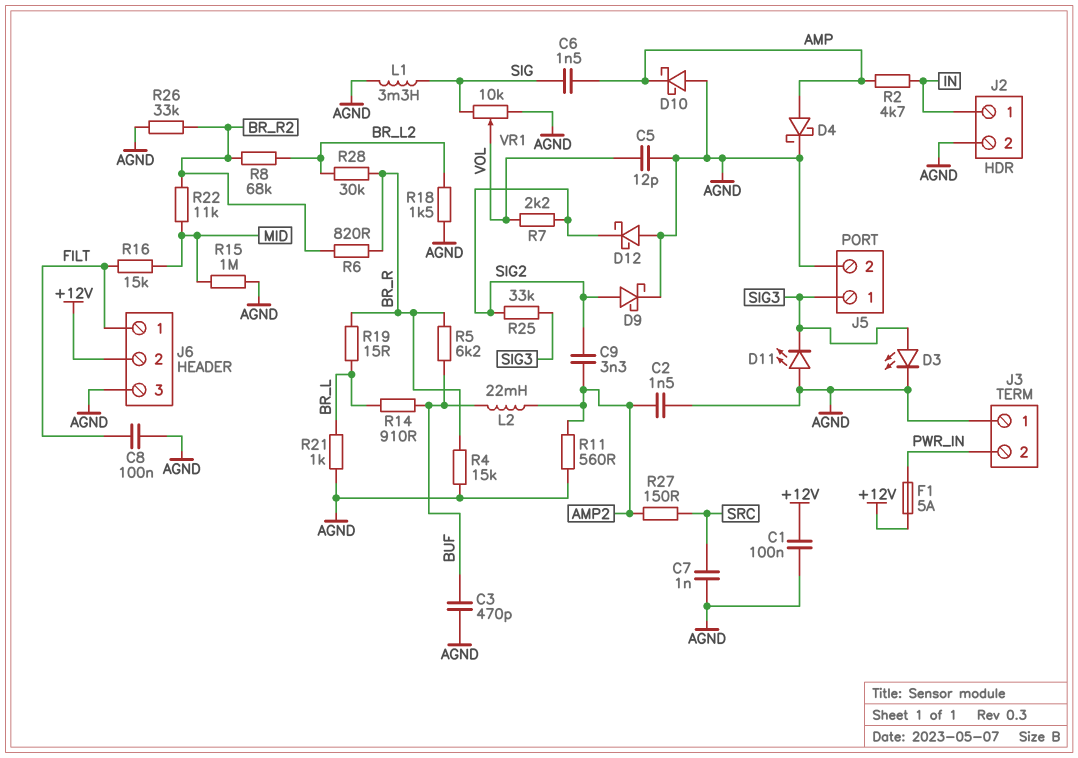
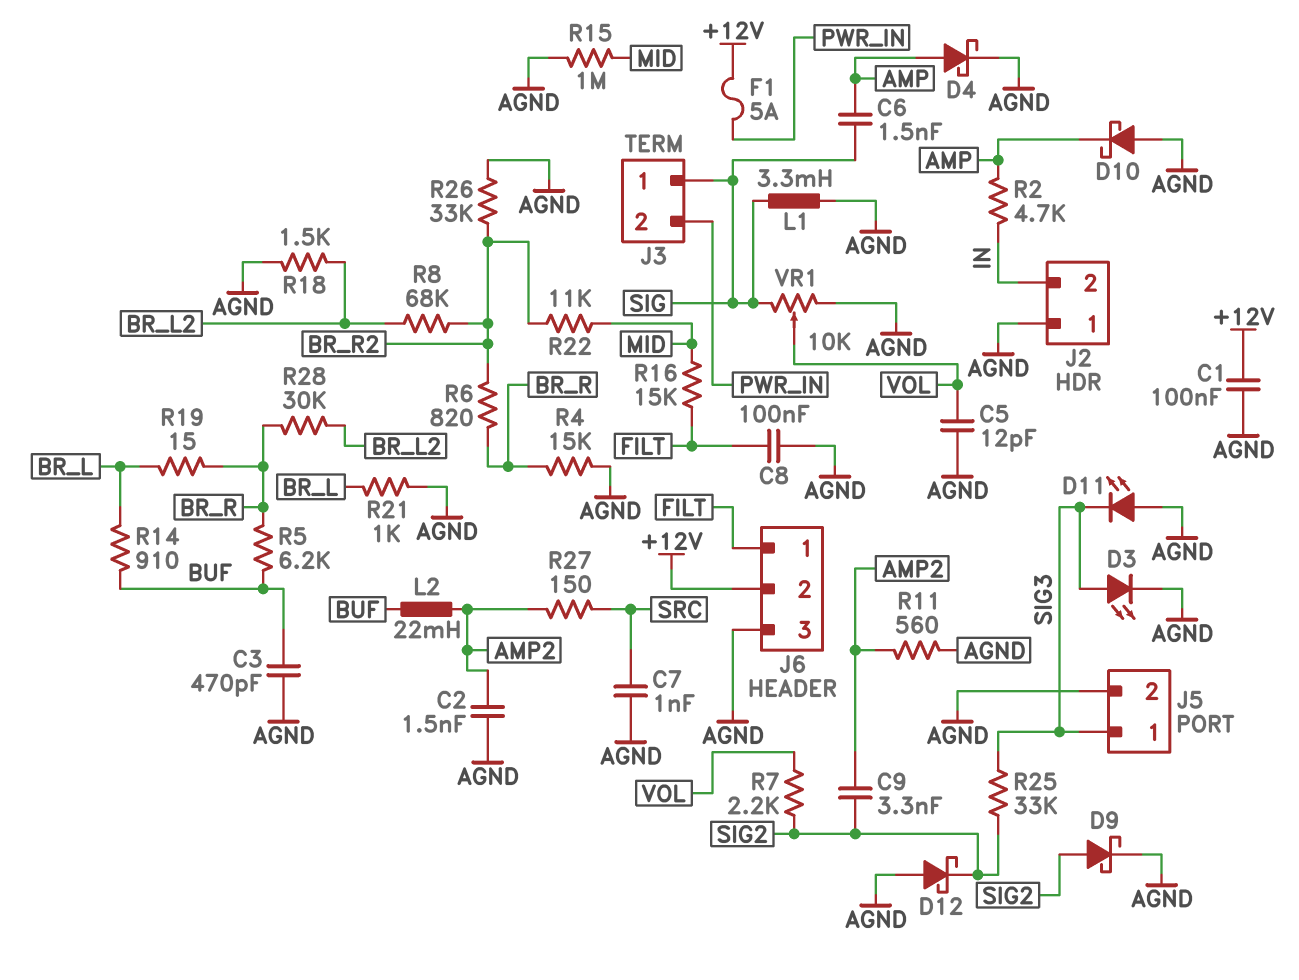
J2 pin 1: IN -> AGND
J2 pin 2: AGND -> IN
J3 pin 1: AGND -> SIG

